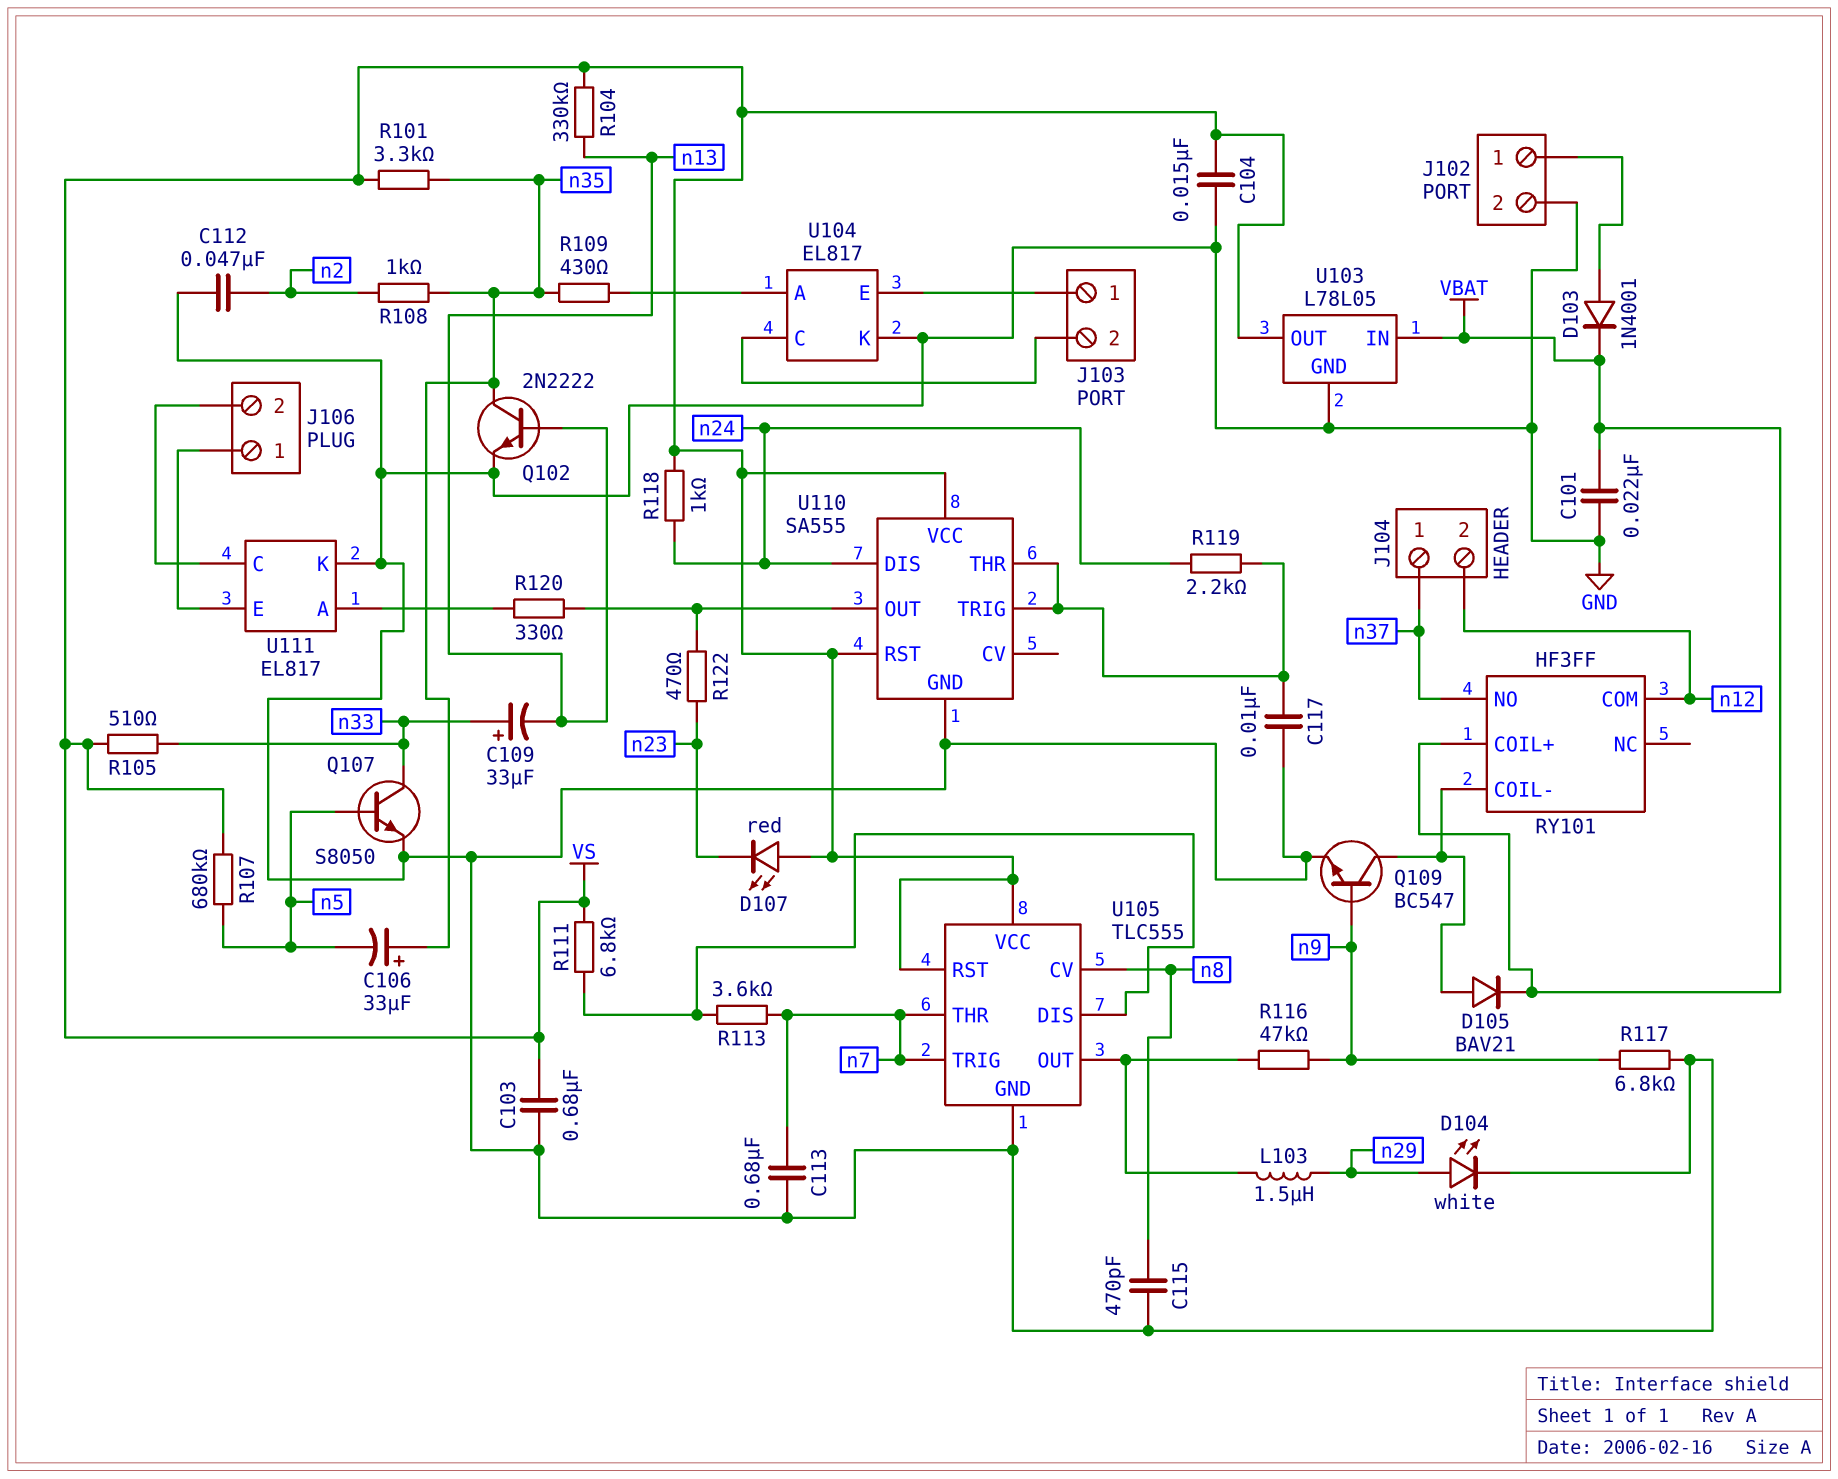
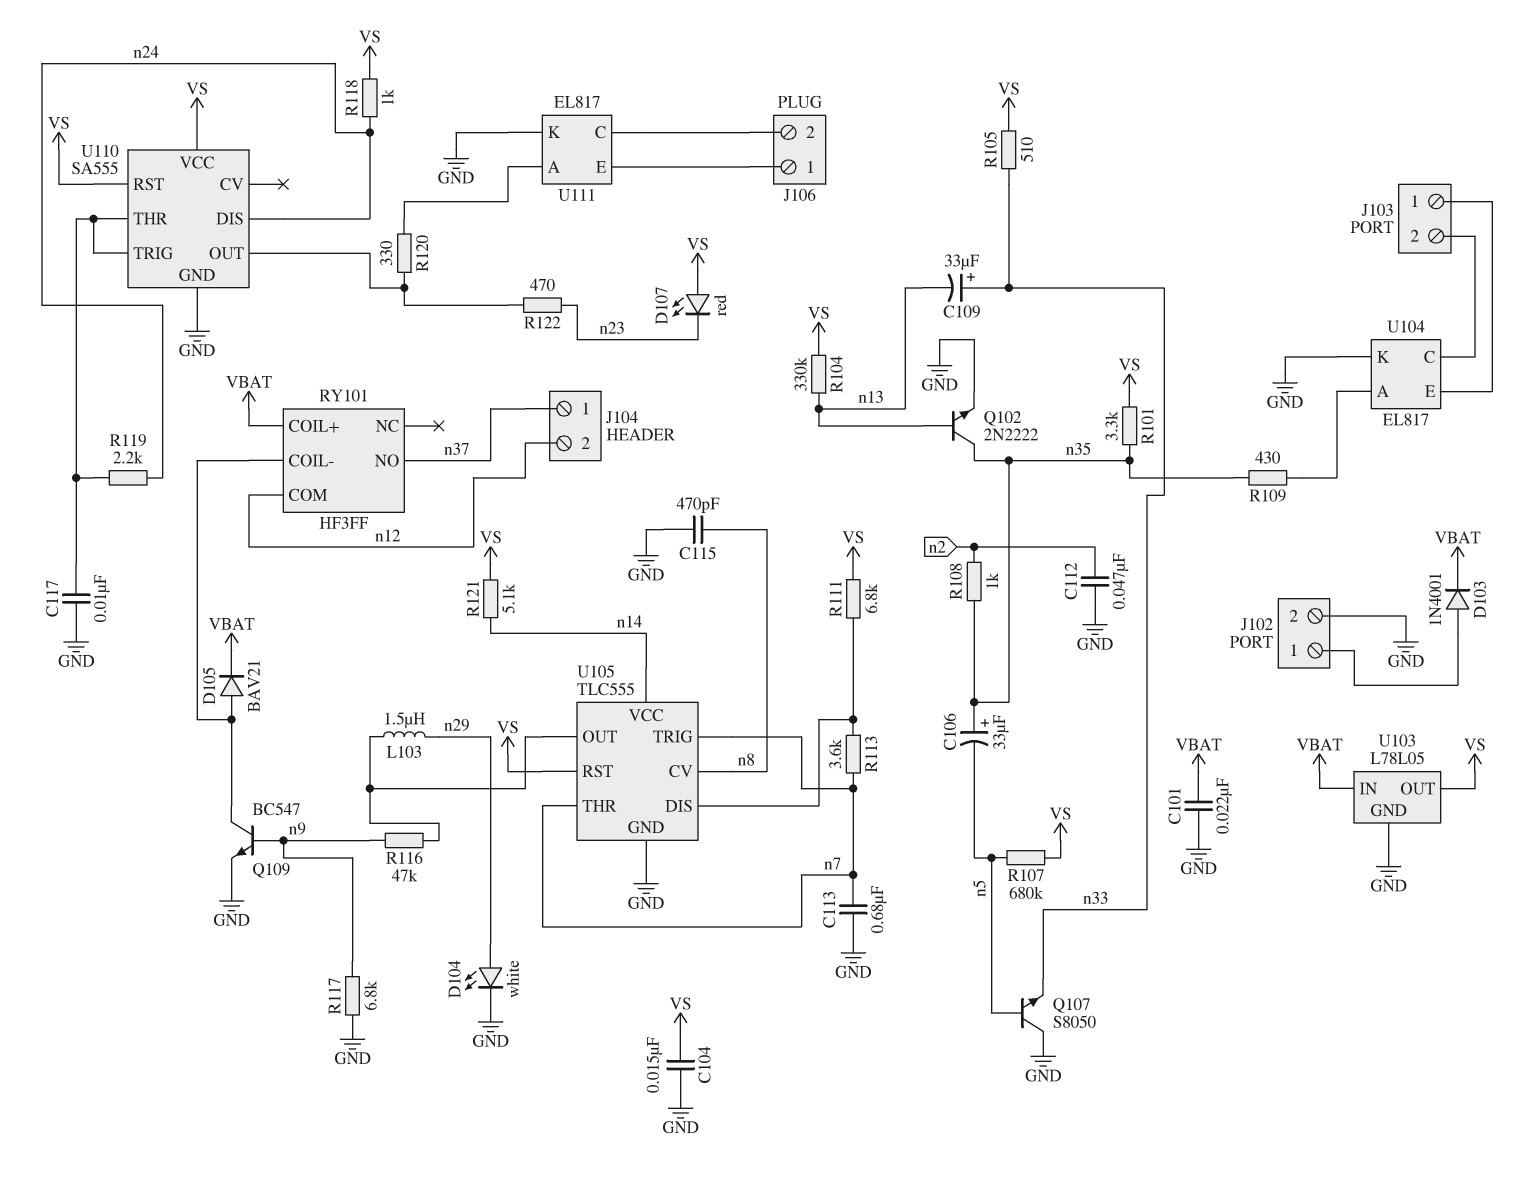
C103: 680nF (GND, VS) -> none
Q107: NPN S8050 (B n5, C n33, E GND) -> NPN S8050 (B n5, C GND, E n33)
R121: none -> 5.1k (VS, n14)
U105 pin VCC: VS -> n14

